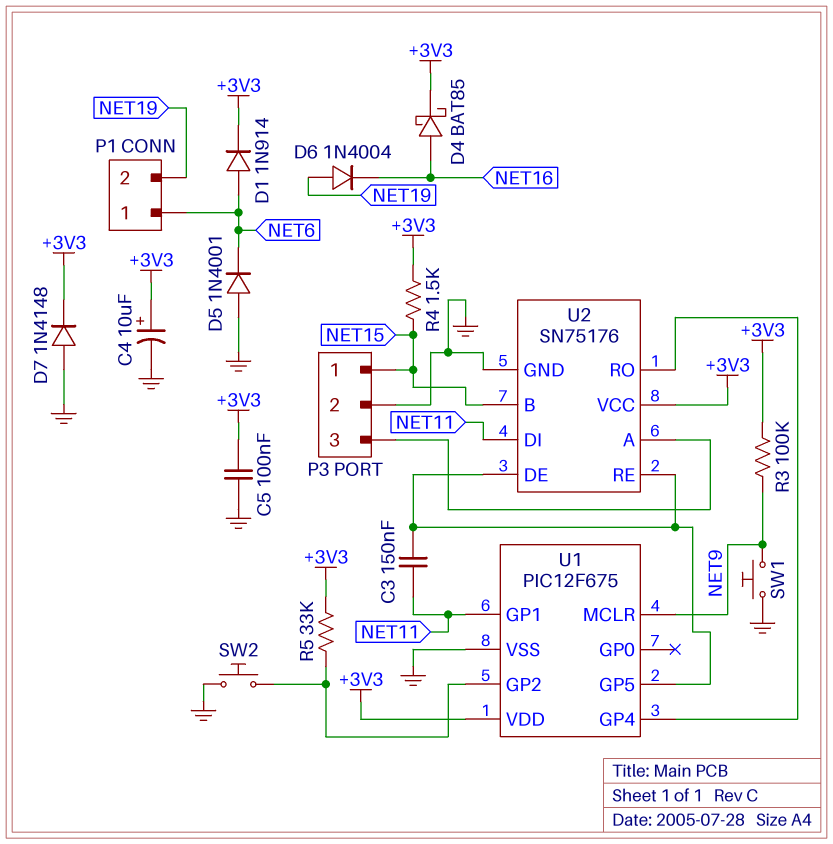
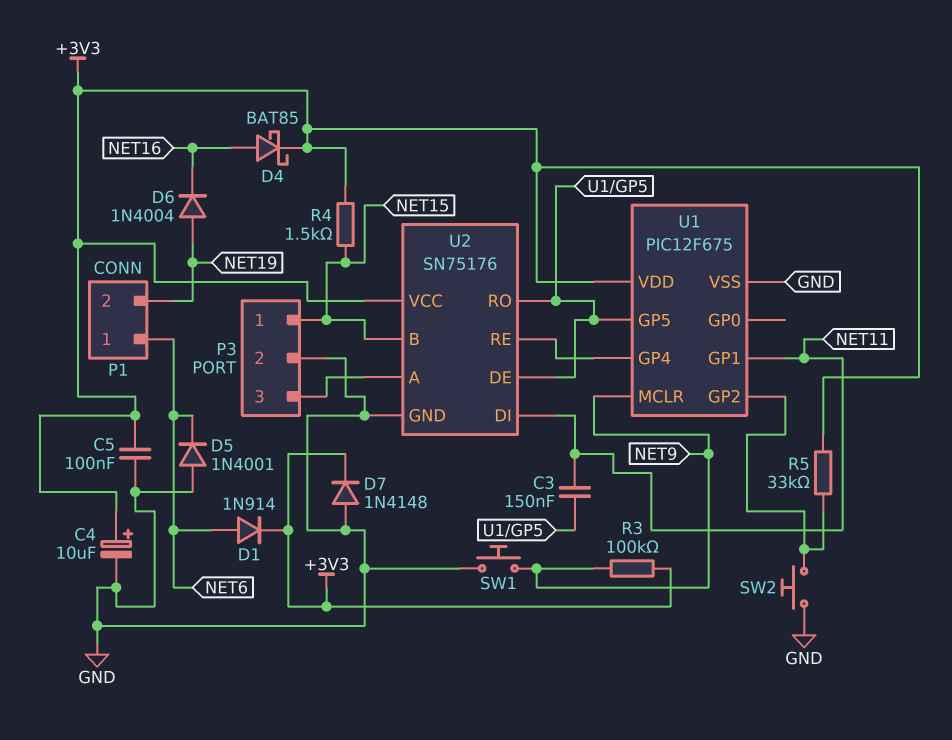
U2 pin RE: U1/GP5 -> U1/GP4
U2 pin RO: U1/GP4 -> U1/GP5

